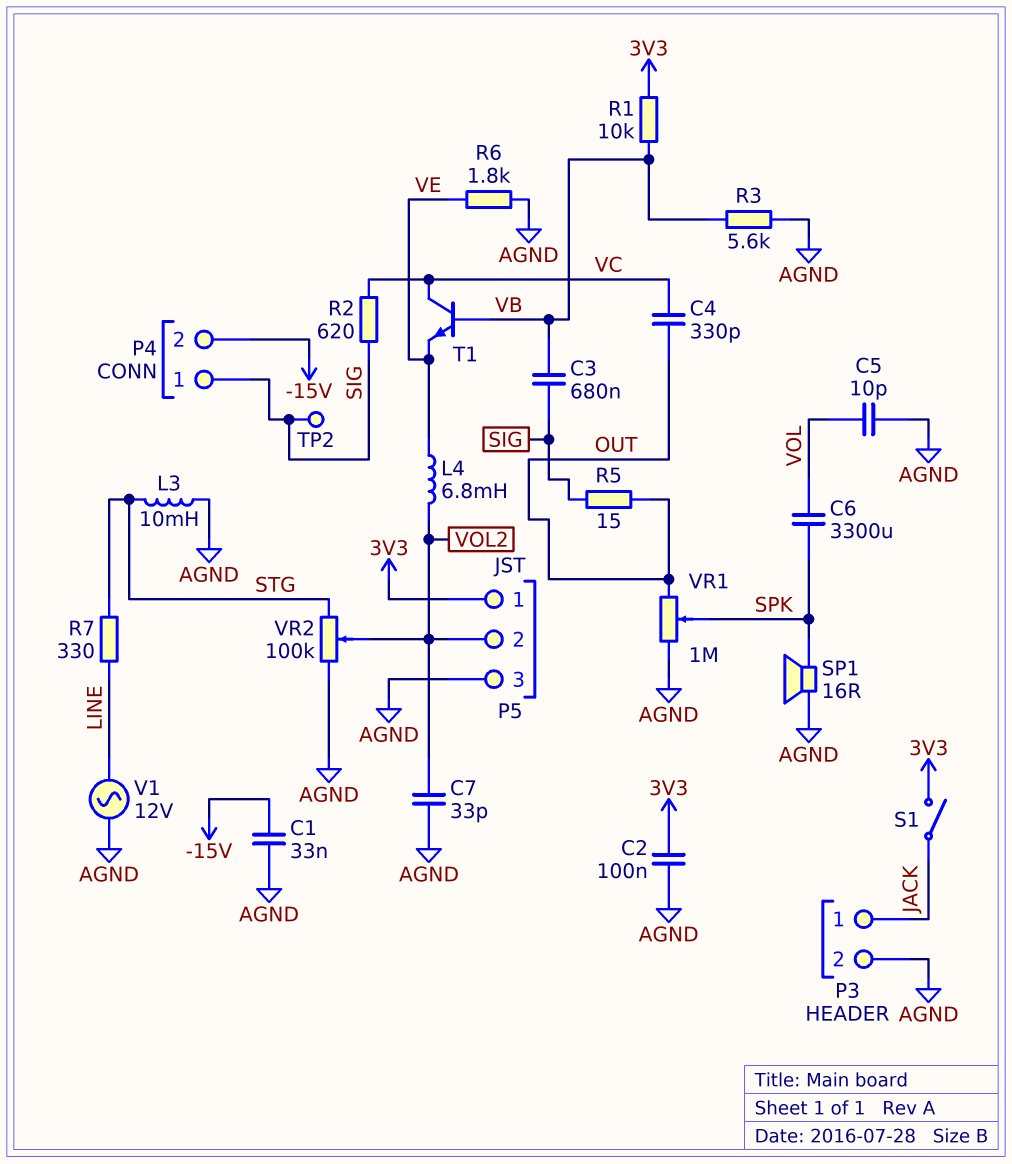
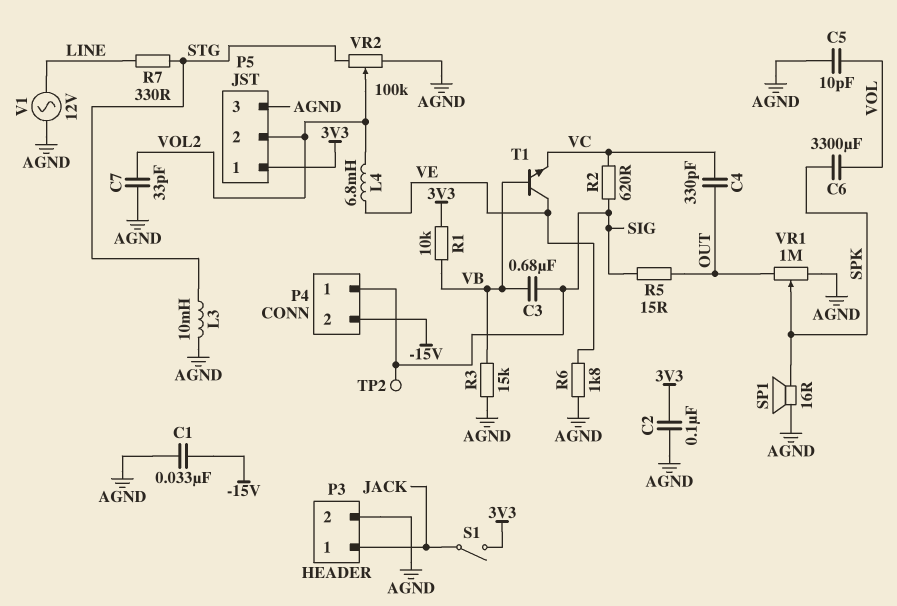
R3: 5.6k (AGND, VB) -> 15k (AGND, VB)
T1: NPN (B VB, C VC, E VE) -> NPN (B VB, C VE, E VC)

